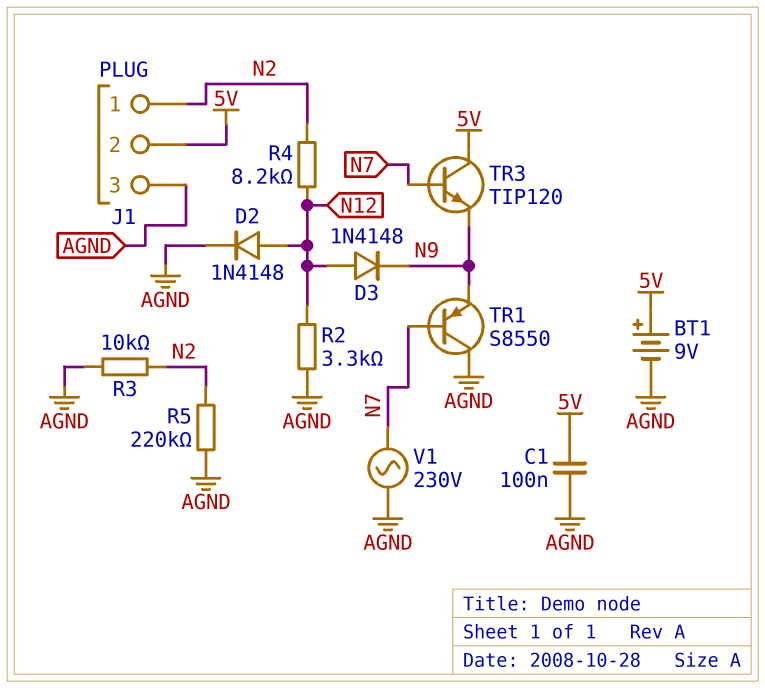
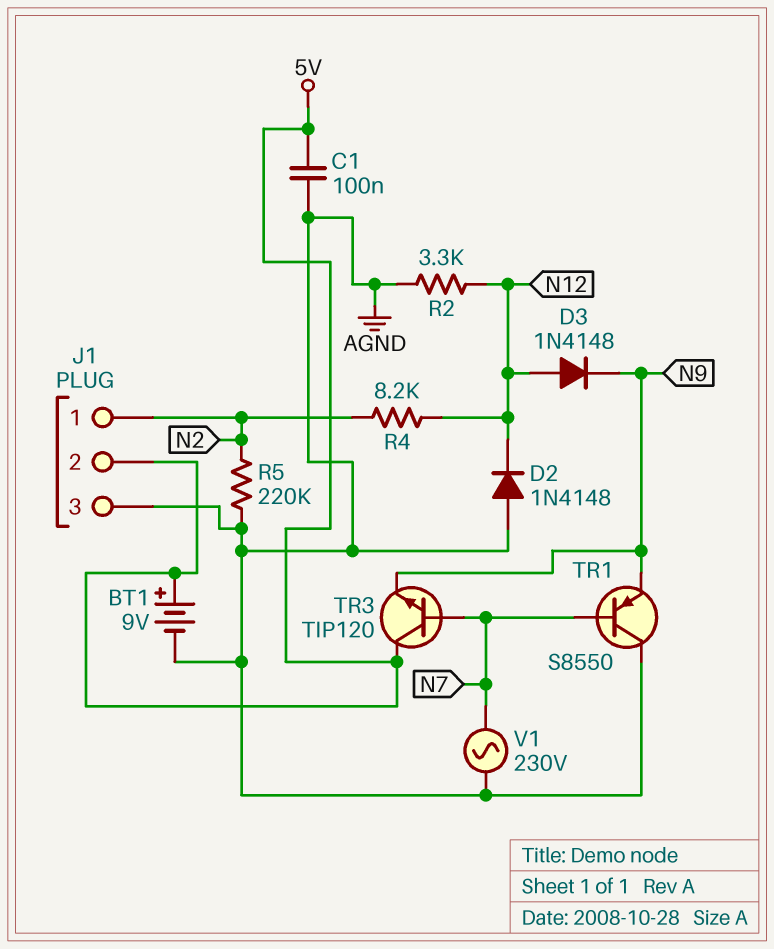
D2: diode 1N4148 (A N12, K AGND) -> diode 1N4148 (A AGND, K N12)
R3: 10k (AGND, N2) -> none

